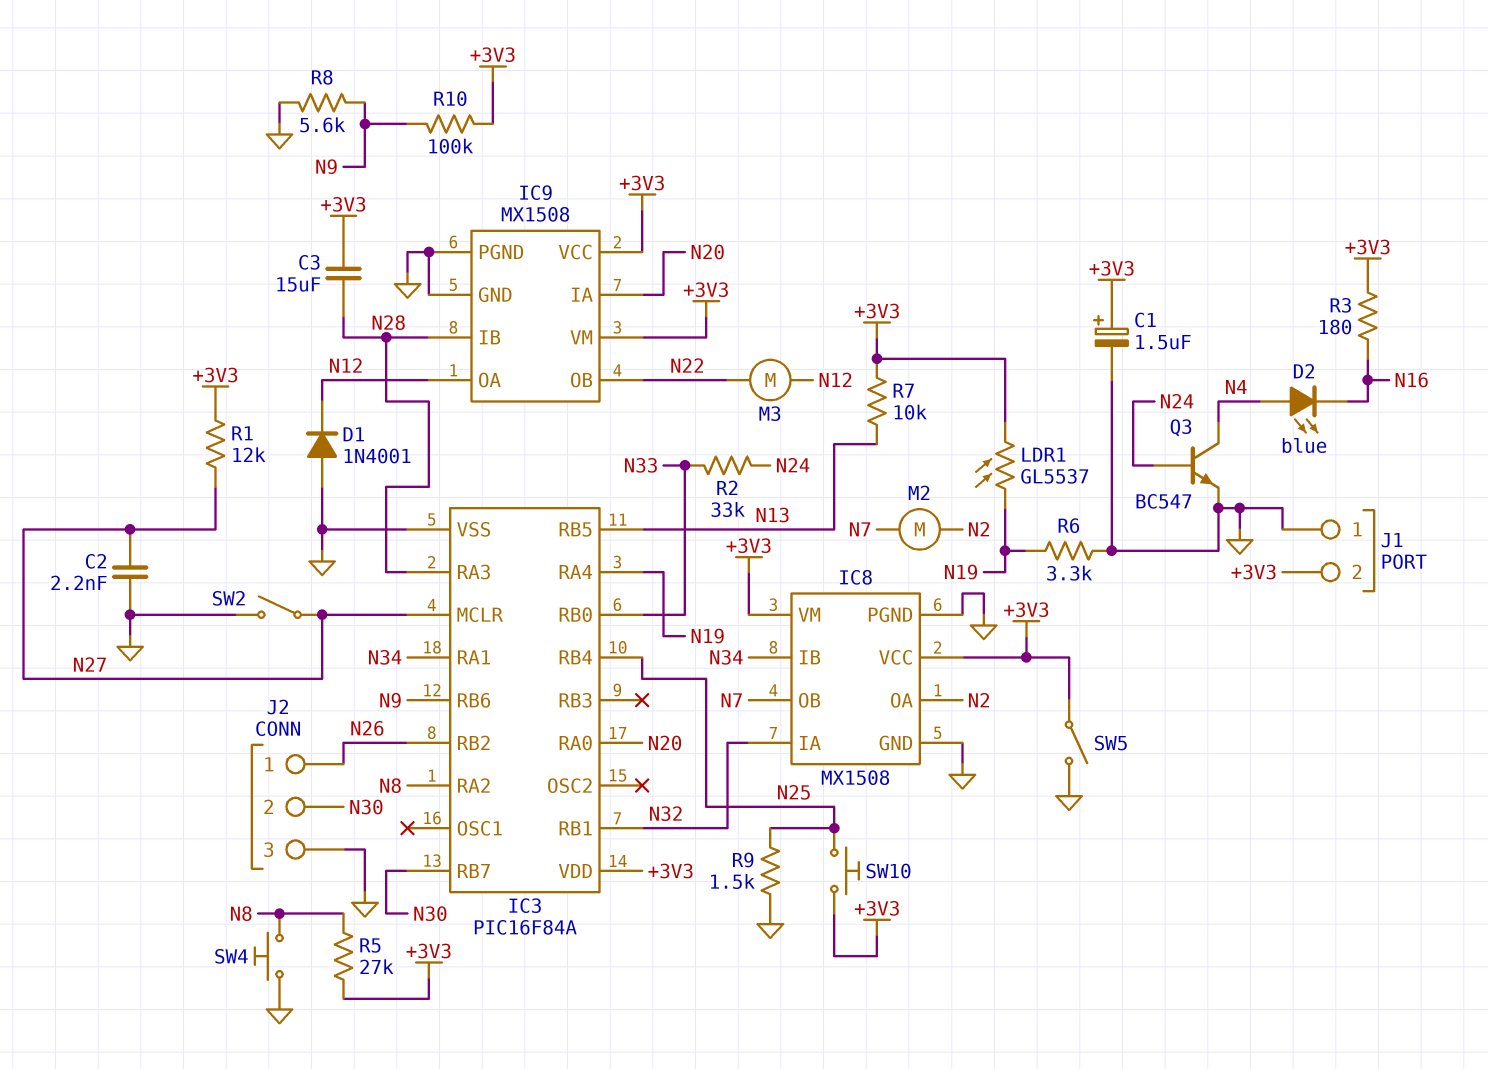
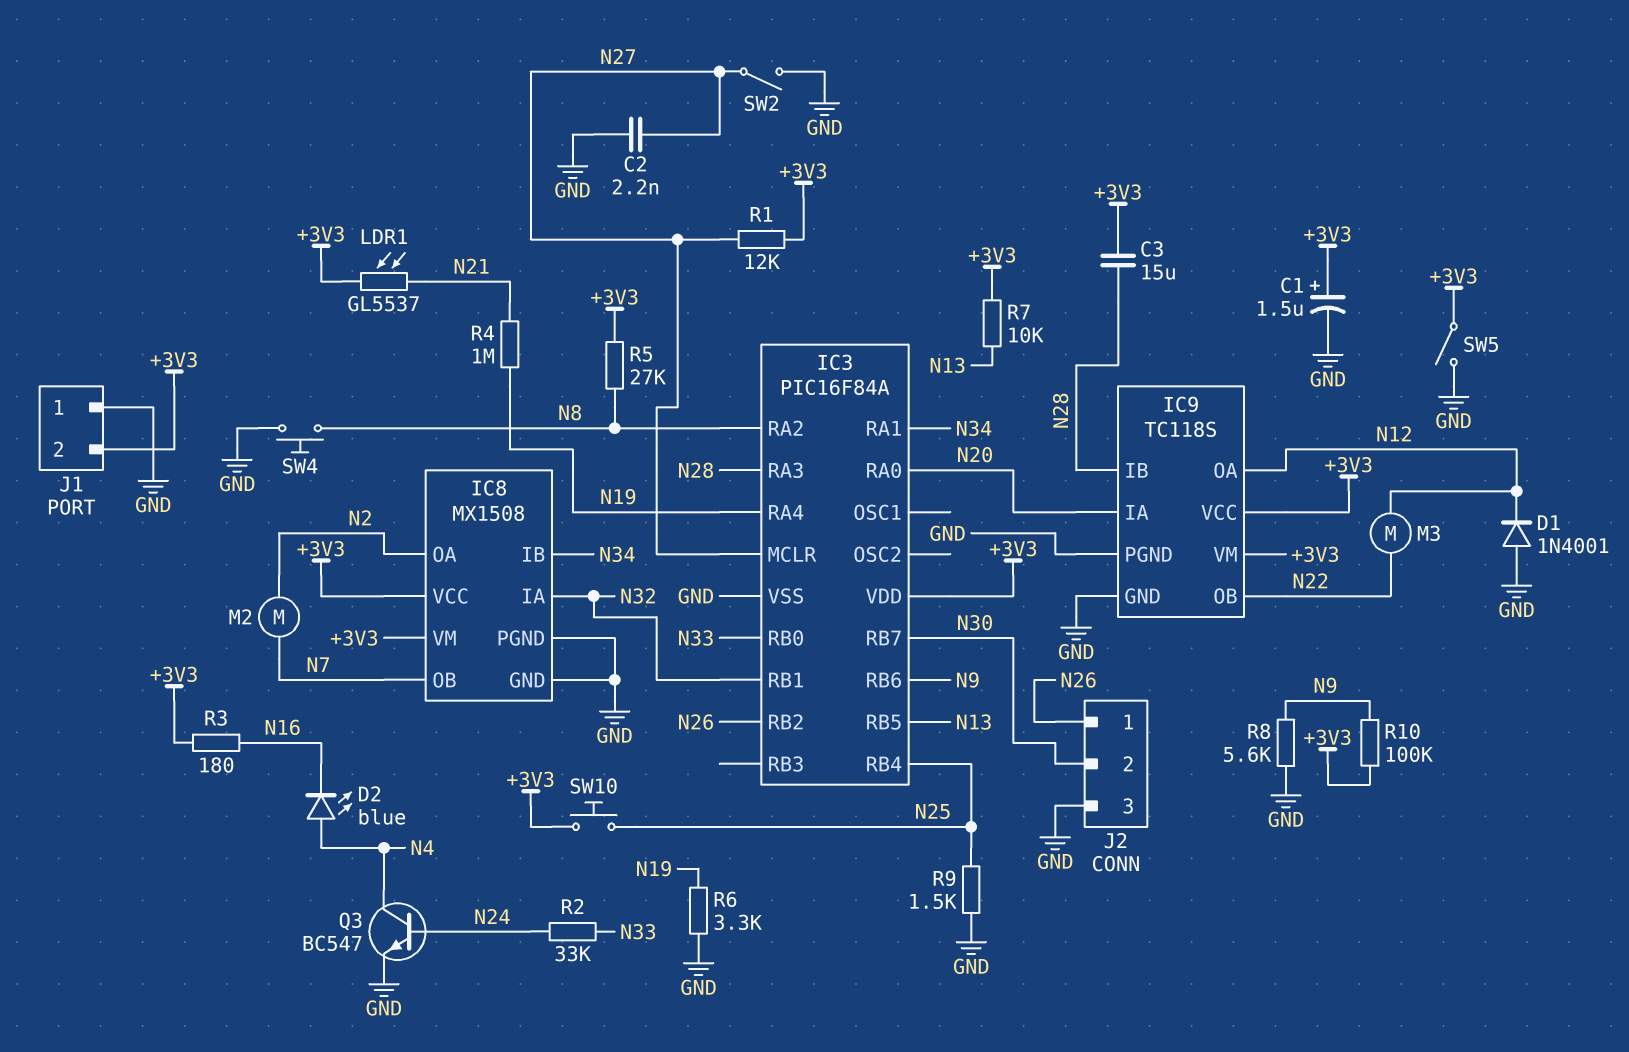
IC9: MX1508 -> TC118S
LDR1: GL5537 (+3V3, N19) -> GL5537 (+3V3, N21)
R4: none -> 1M (N19, N21)

